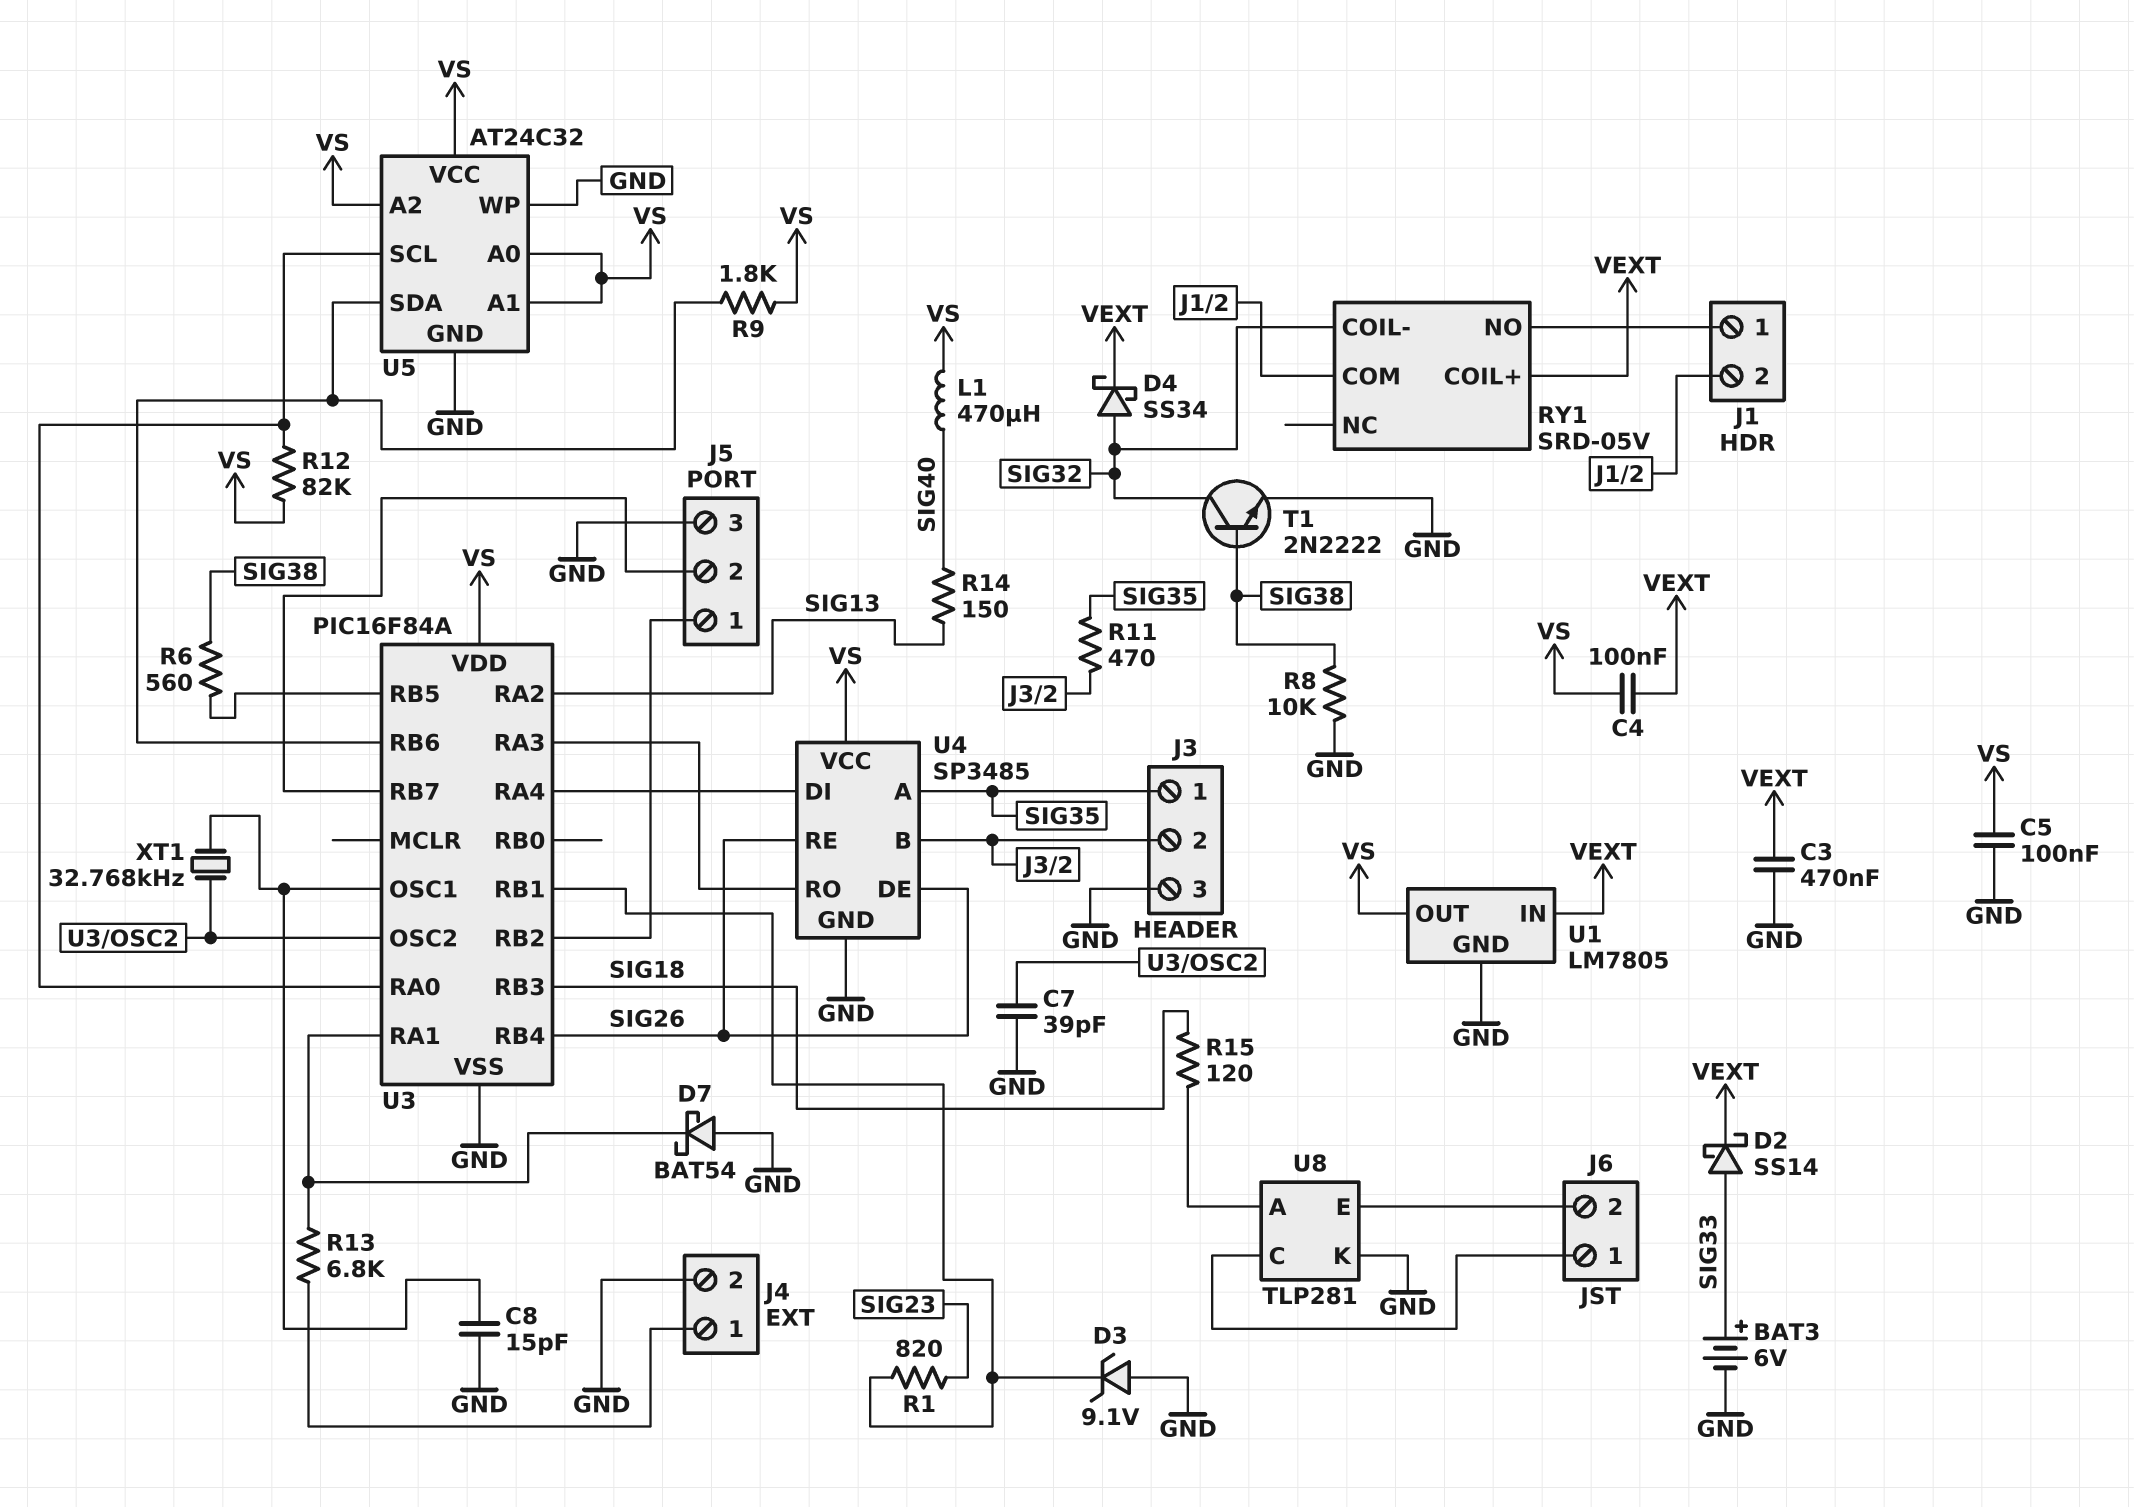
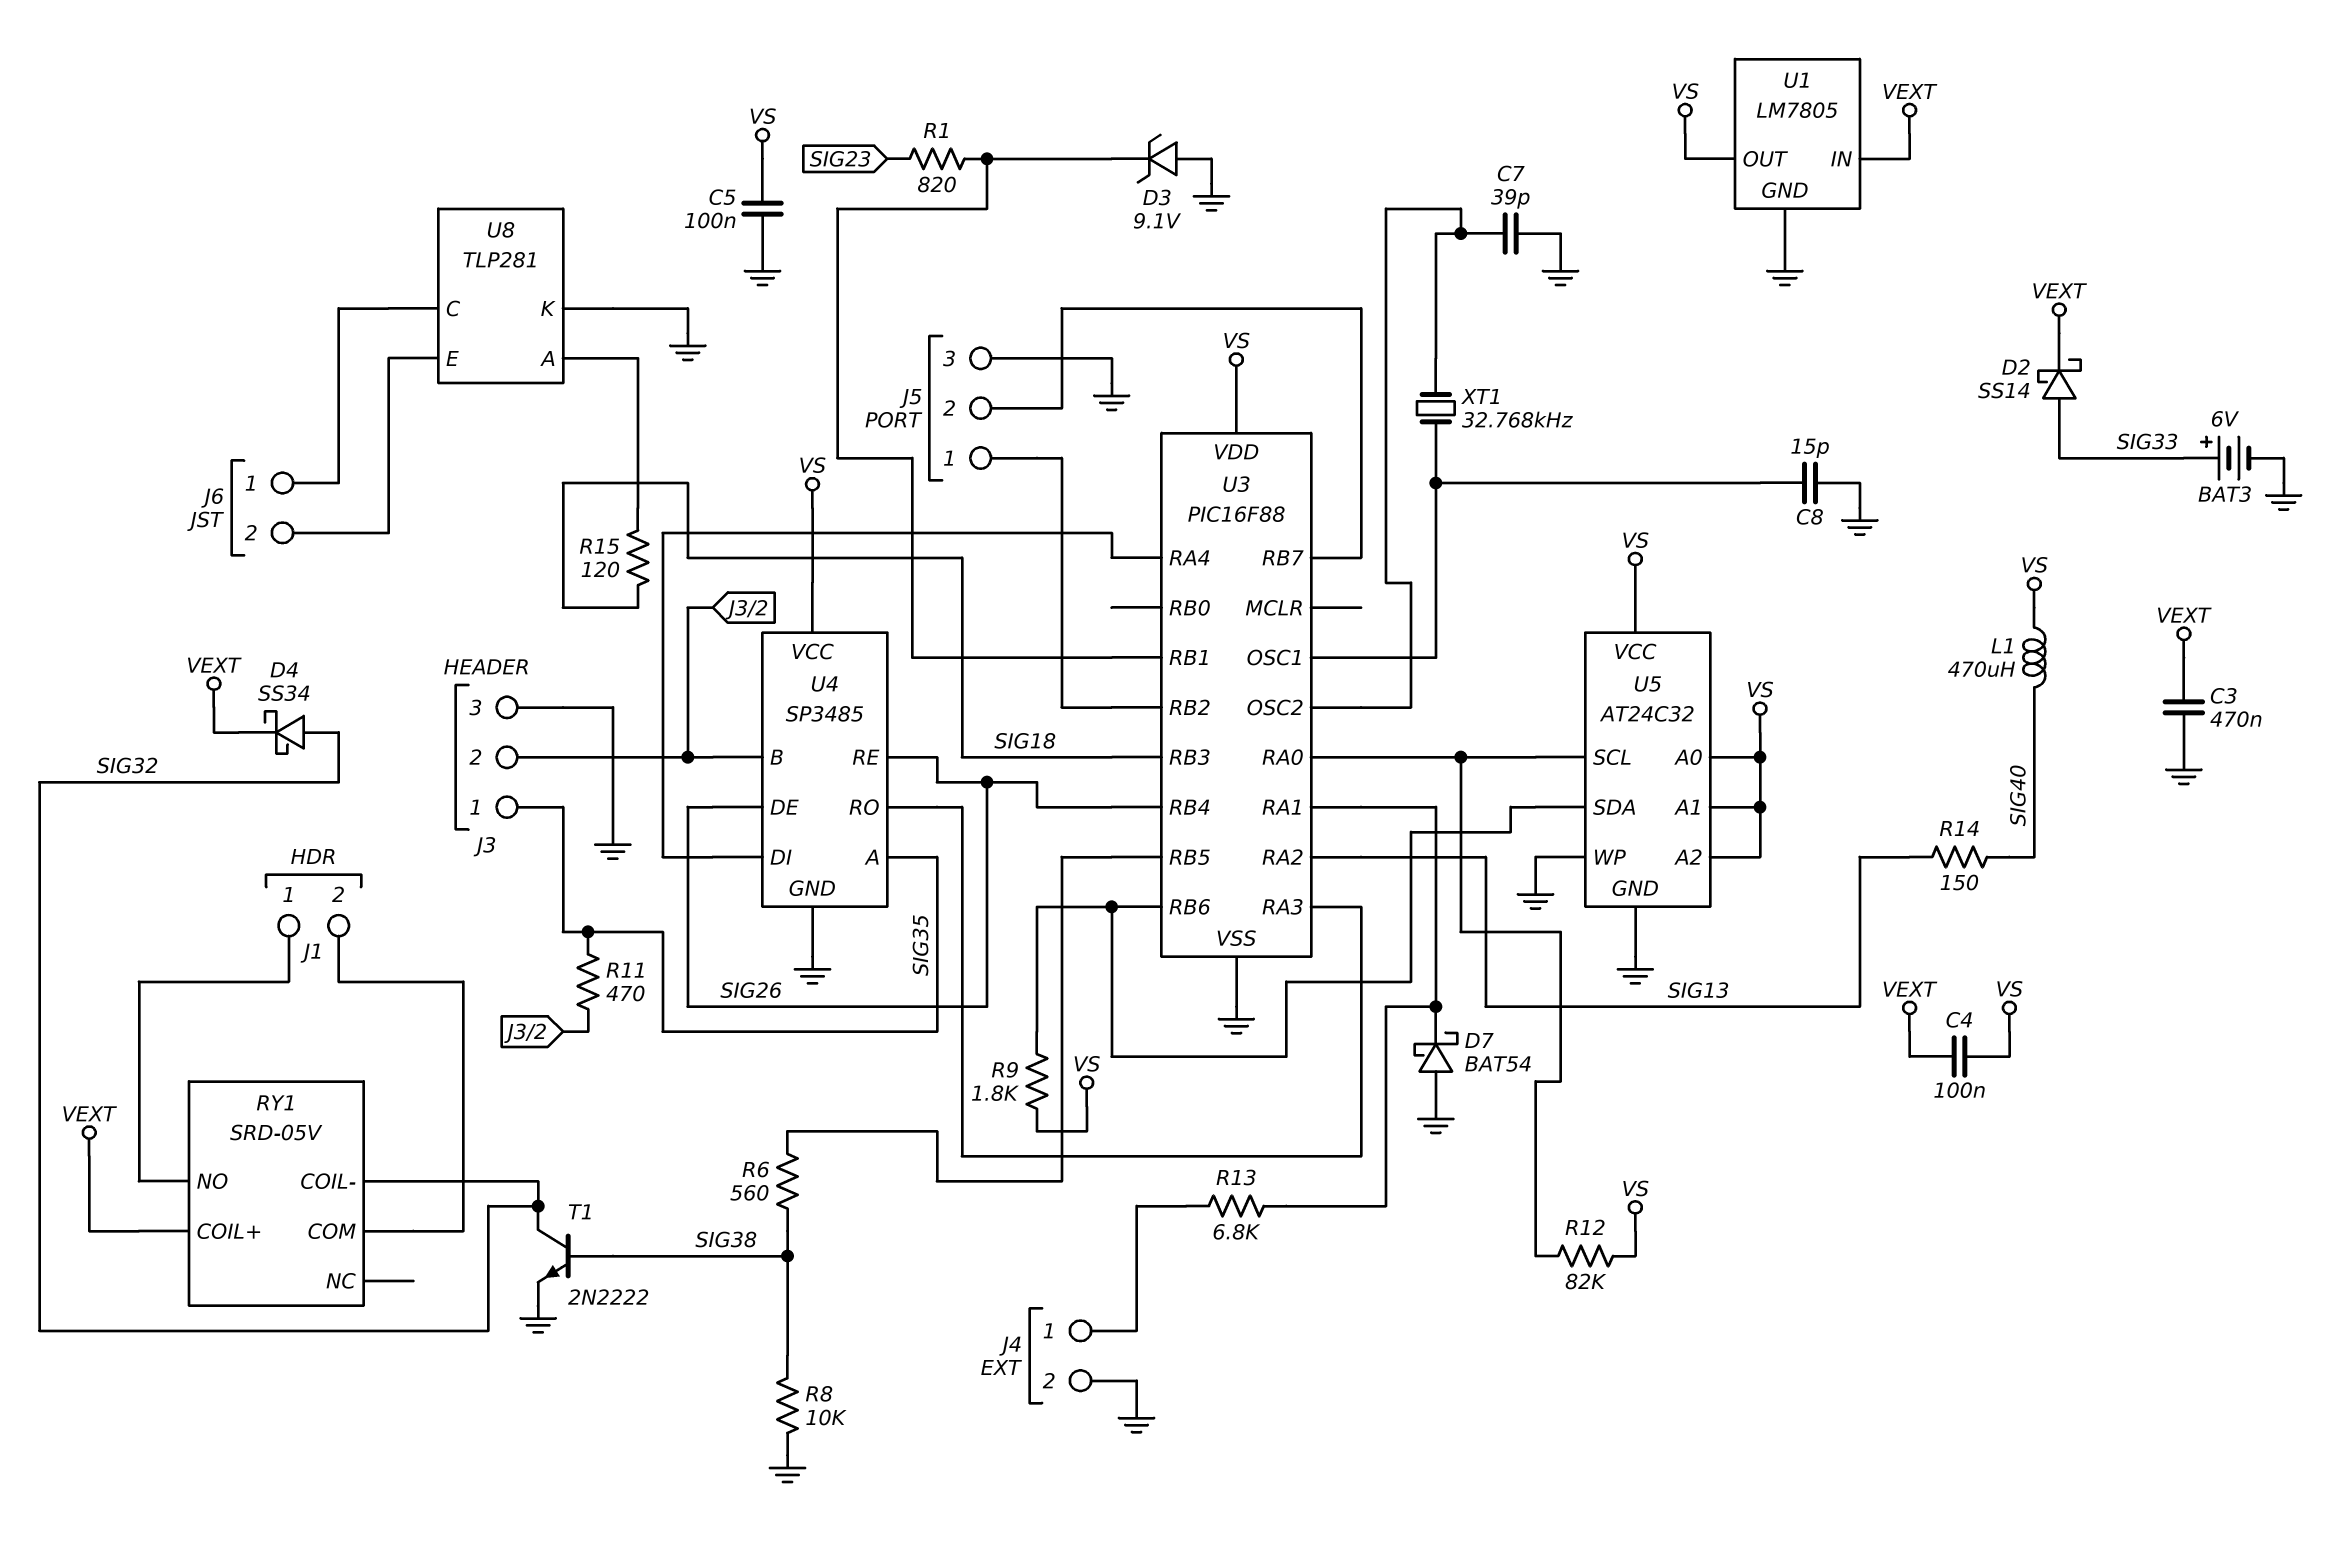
U3: PIC16F84A -> PIC16F88

